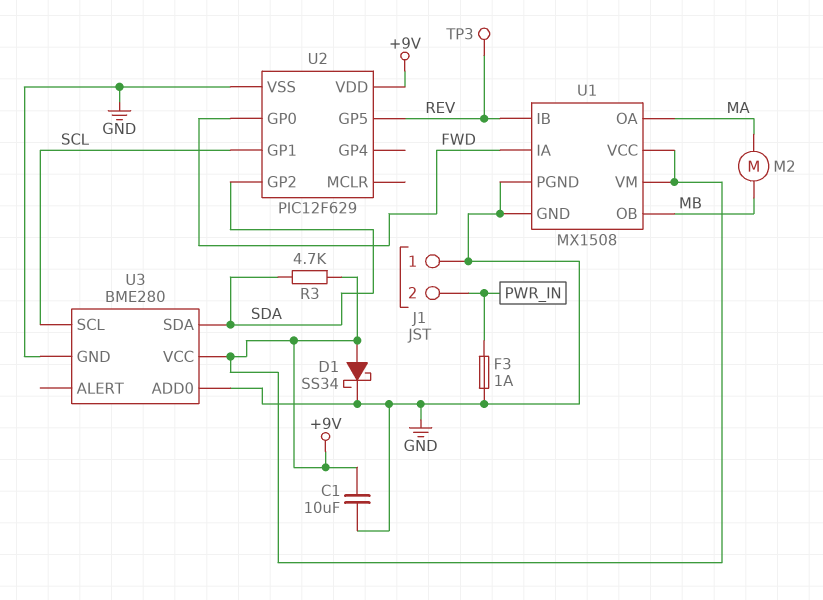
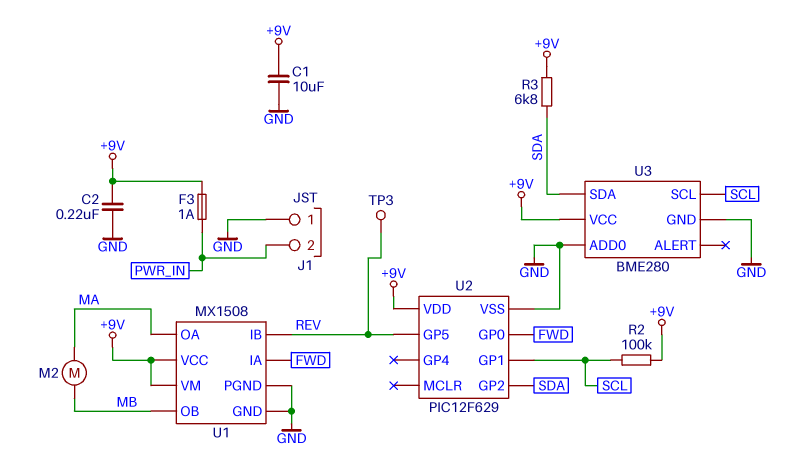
C2: none -> 220nF (+9V, GND)
D1: schottky SS34 (A +9V, K GND) -> none
F3: 1A (GND, PWR_IN) -> 1A (+9V, PWR_IN)
R2: none -> 100k (+9V, SCL)
R3: 4.7k (+9V, SDA) -> 6.8k (+9V, SDA)

